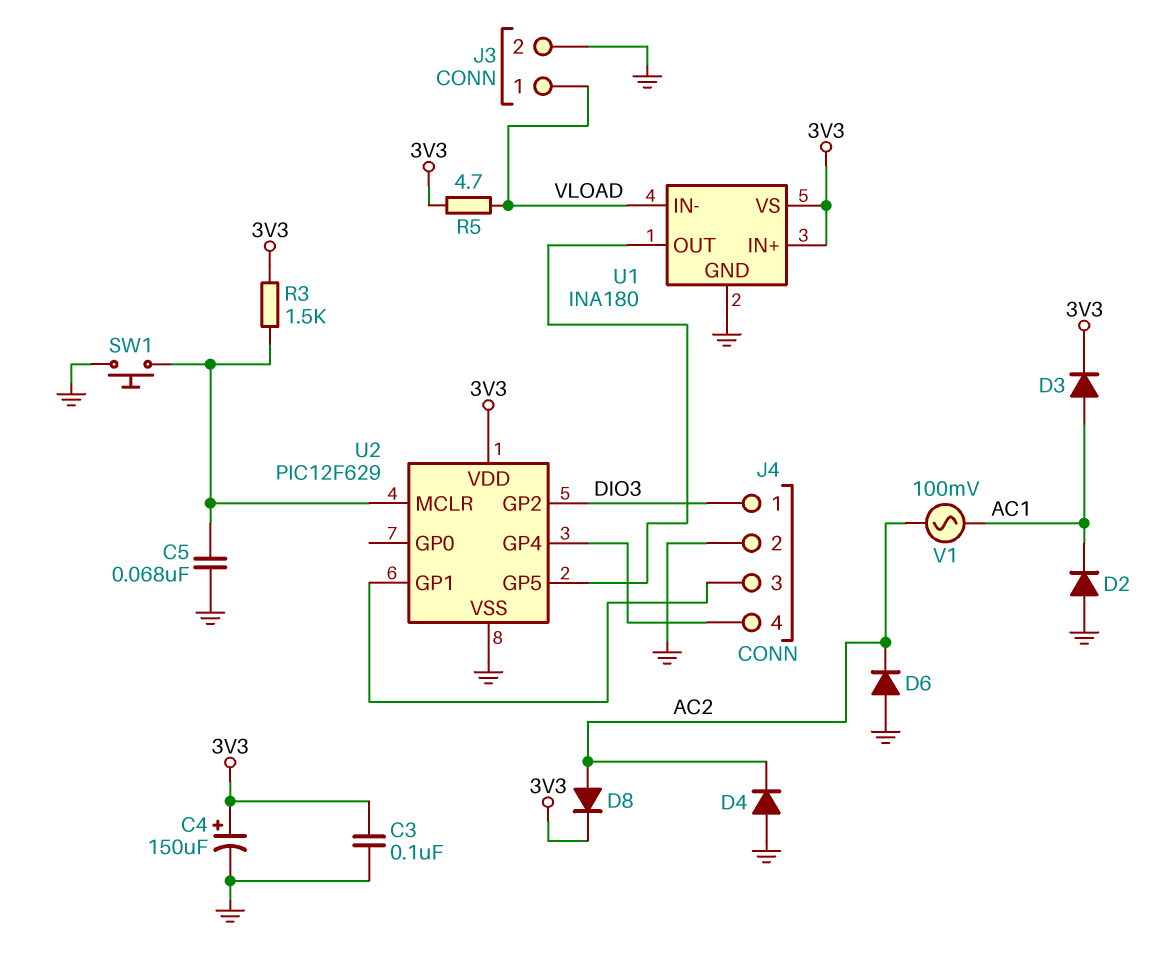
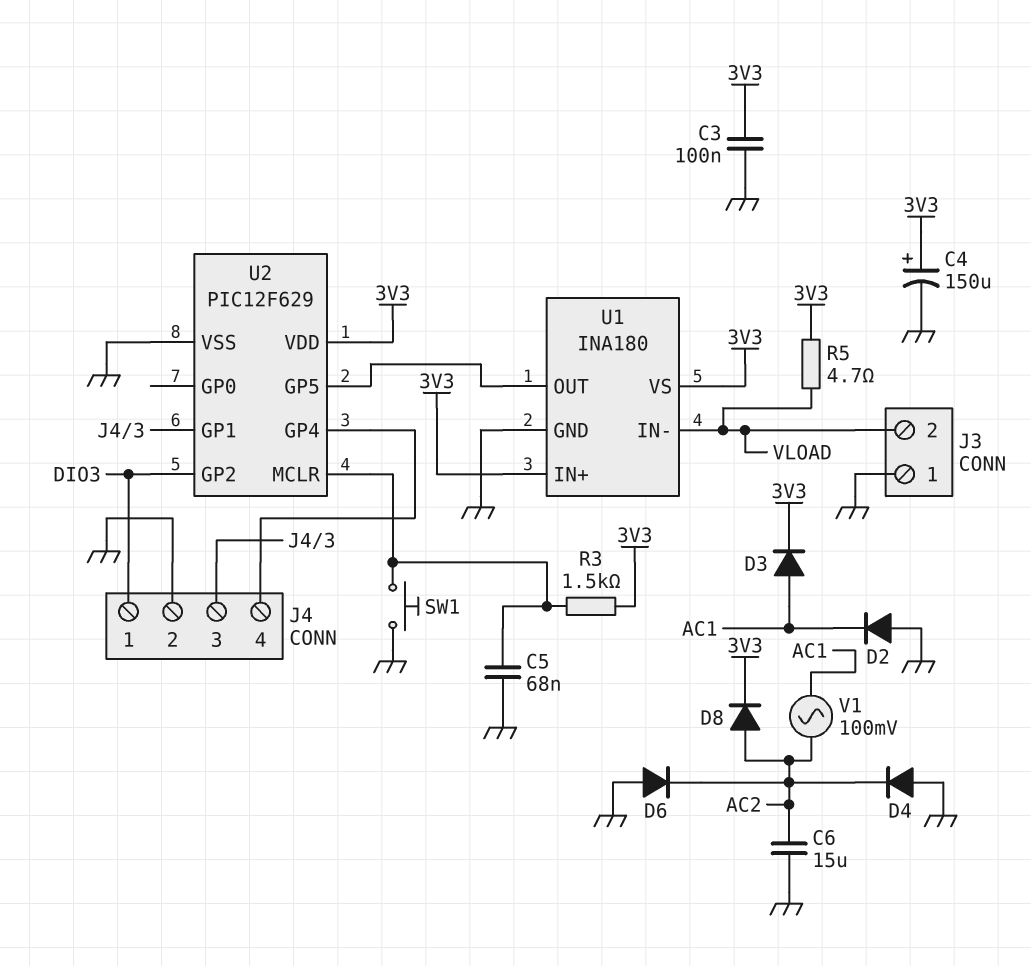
C6: none -> 15uF (AC2, GND)
J3 pin 1: VLOAD -> GND
J3 pin 2: GND -> VLOAD

